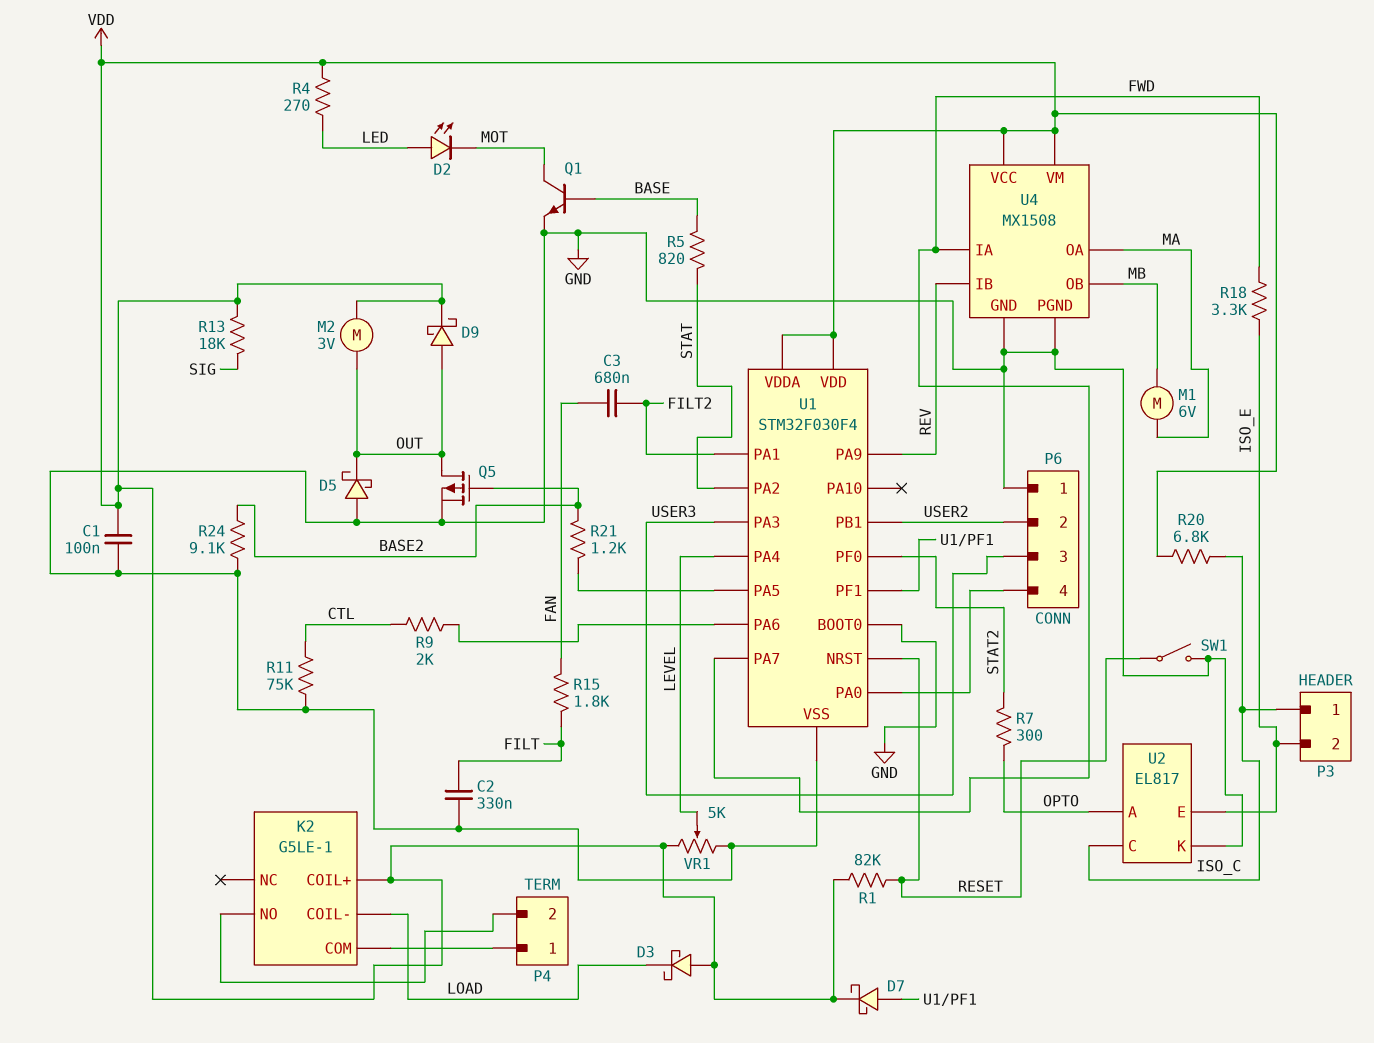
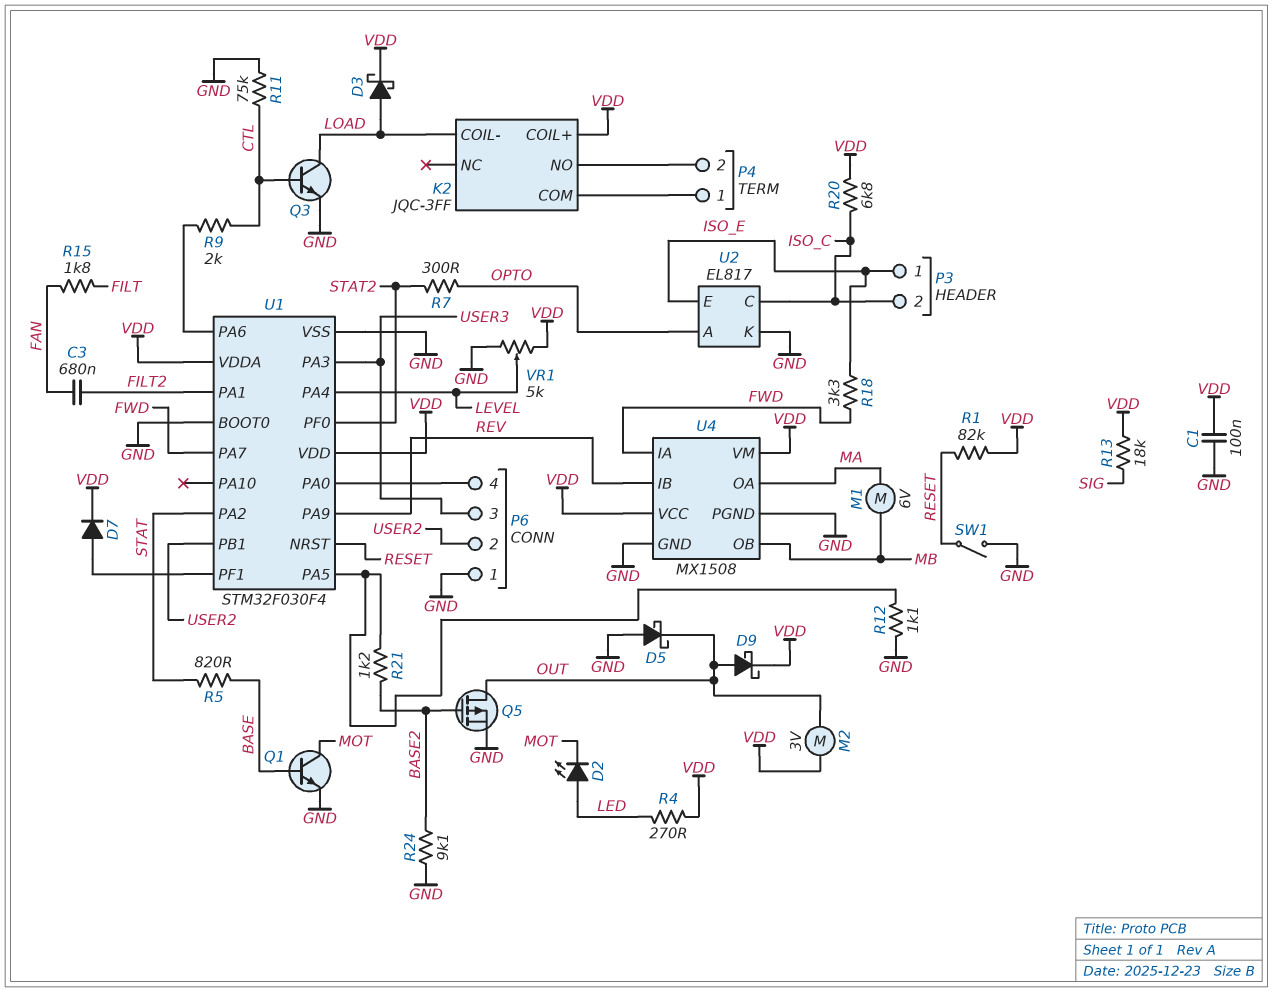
C2: 330nF (FILT, GND) -> none
D3: schottky (A VDD, K LOAD) -> schottky (A LOAD, K VDD)
D7: schottky (A U1/PF1, K VDD) -> diode (A U1/PF1, K VDD)
K2: G5LE-1 -> JQC-3FF
P3 pin 1: ISO_C -> ISO_E
P3 pin 2: ISO_E -> ISO_C
Q3: none -> NPN (B CTL, C LOAD, E GND)
R12: none -> 1.1k (GND, U1/PA5)

